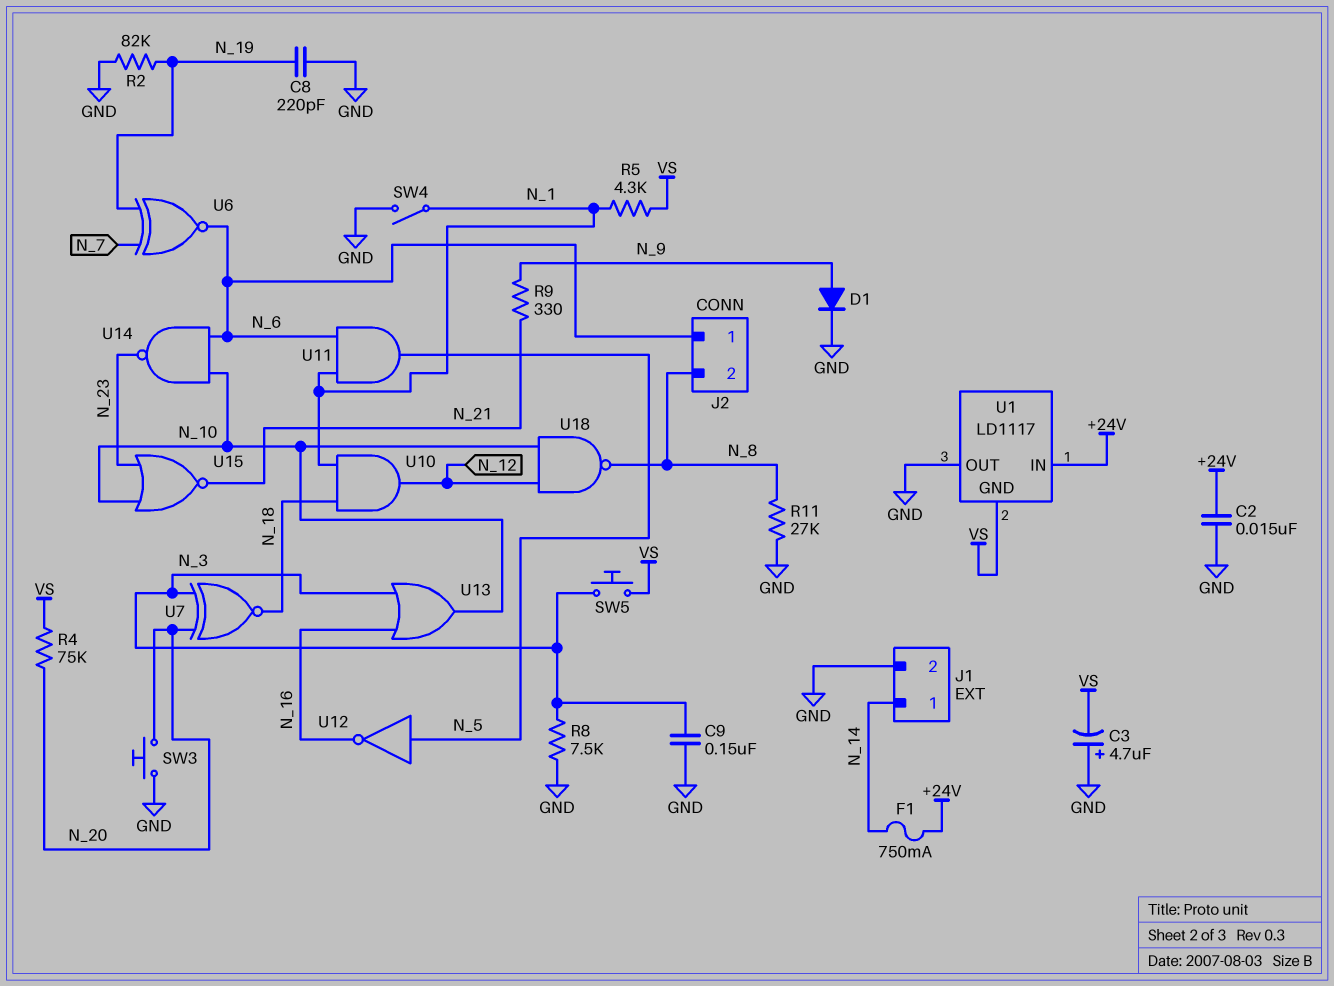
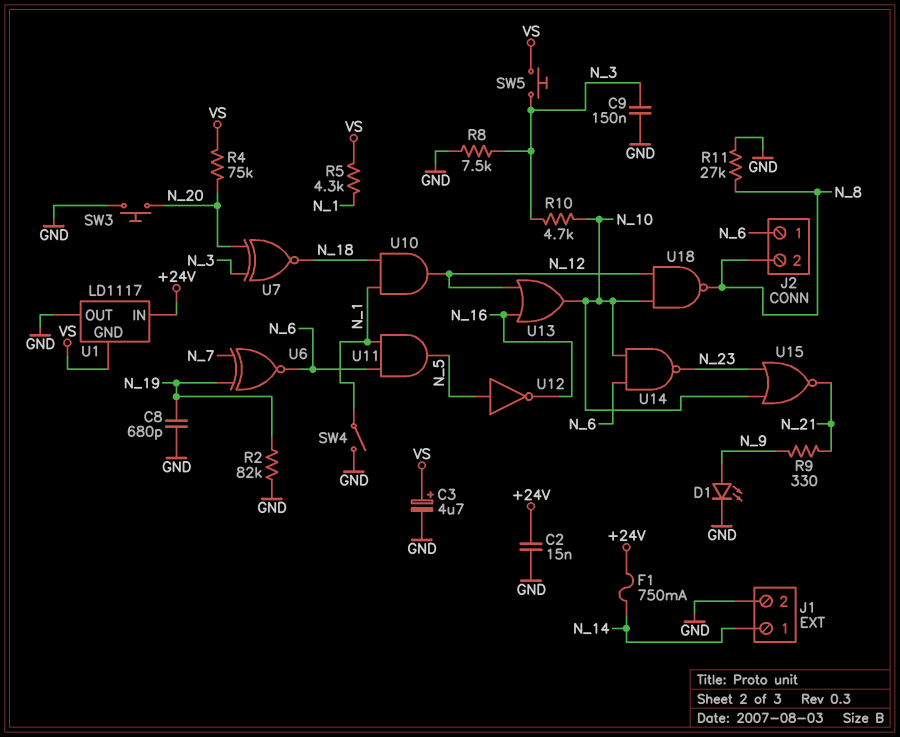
C3: 4.7uF (plus GND, minus VS) -> 4.7uF (plus VS, minus GND)
C8: 220pF (GND, N_19) -> 680pF (GND, N_19)
D1: diode (A N_9, K GND) -> LED (A N_9, K GND)
R10: none -> 4.7k (N_3, N_10)
U13: OR (in N_3, in N_16, out N_10) -> OR (in N_12, in N_16, out N_10)

